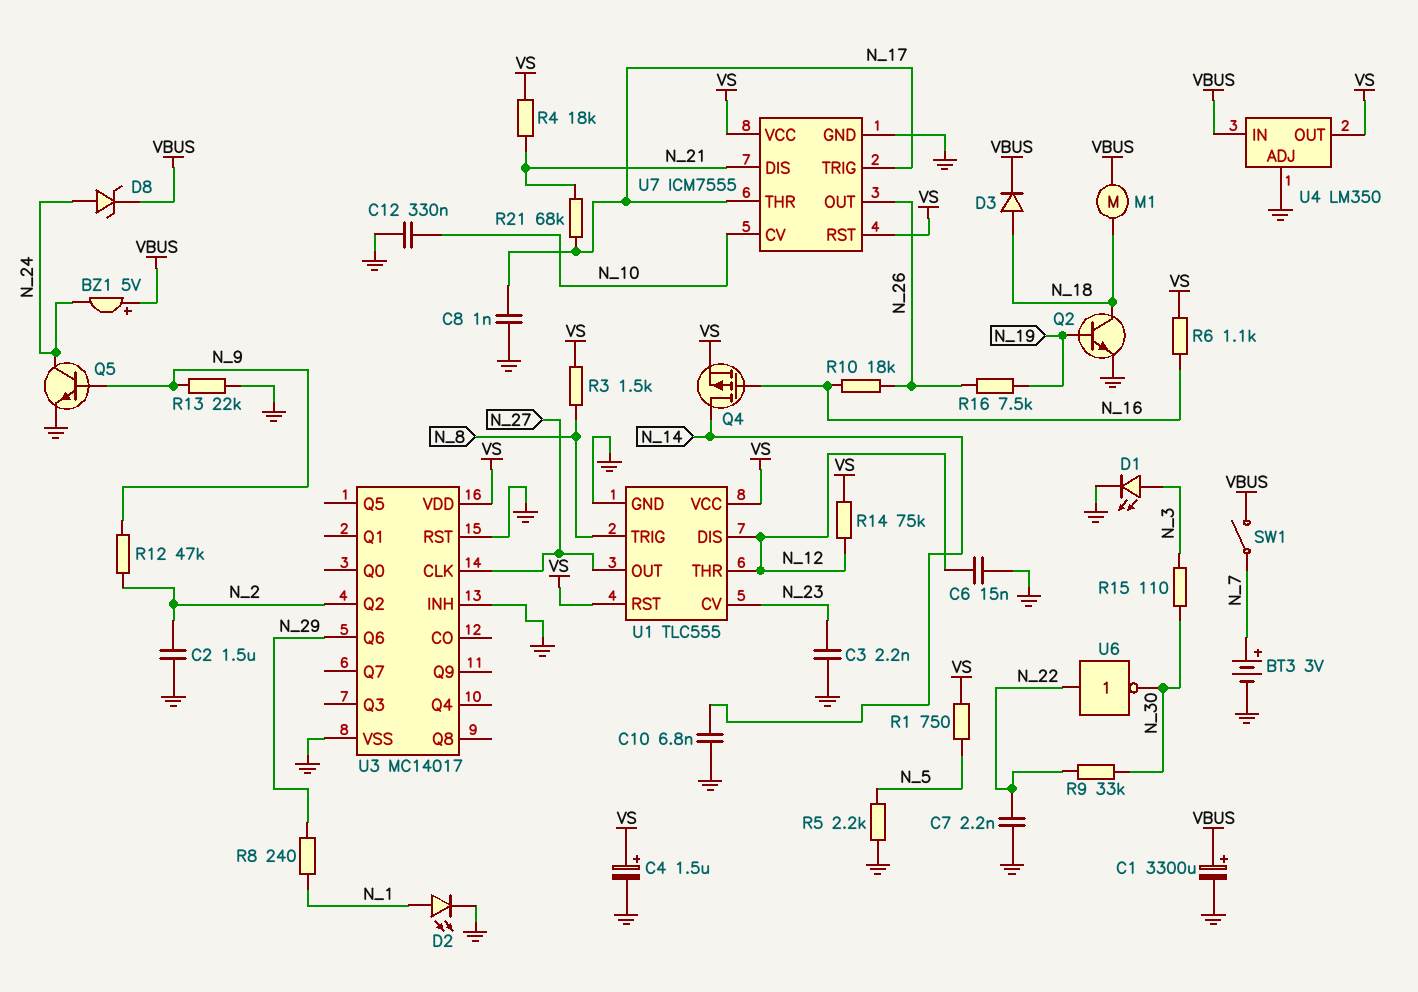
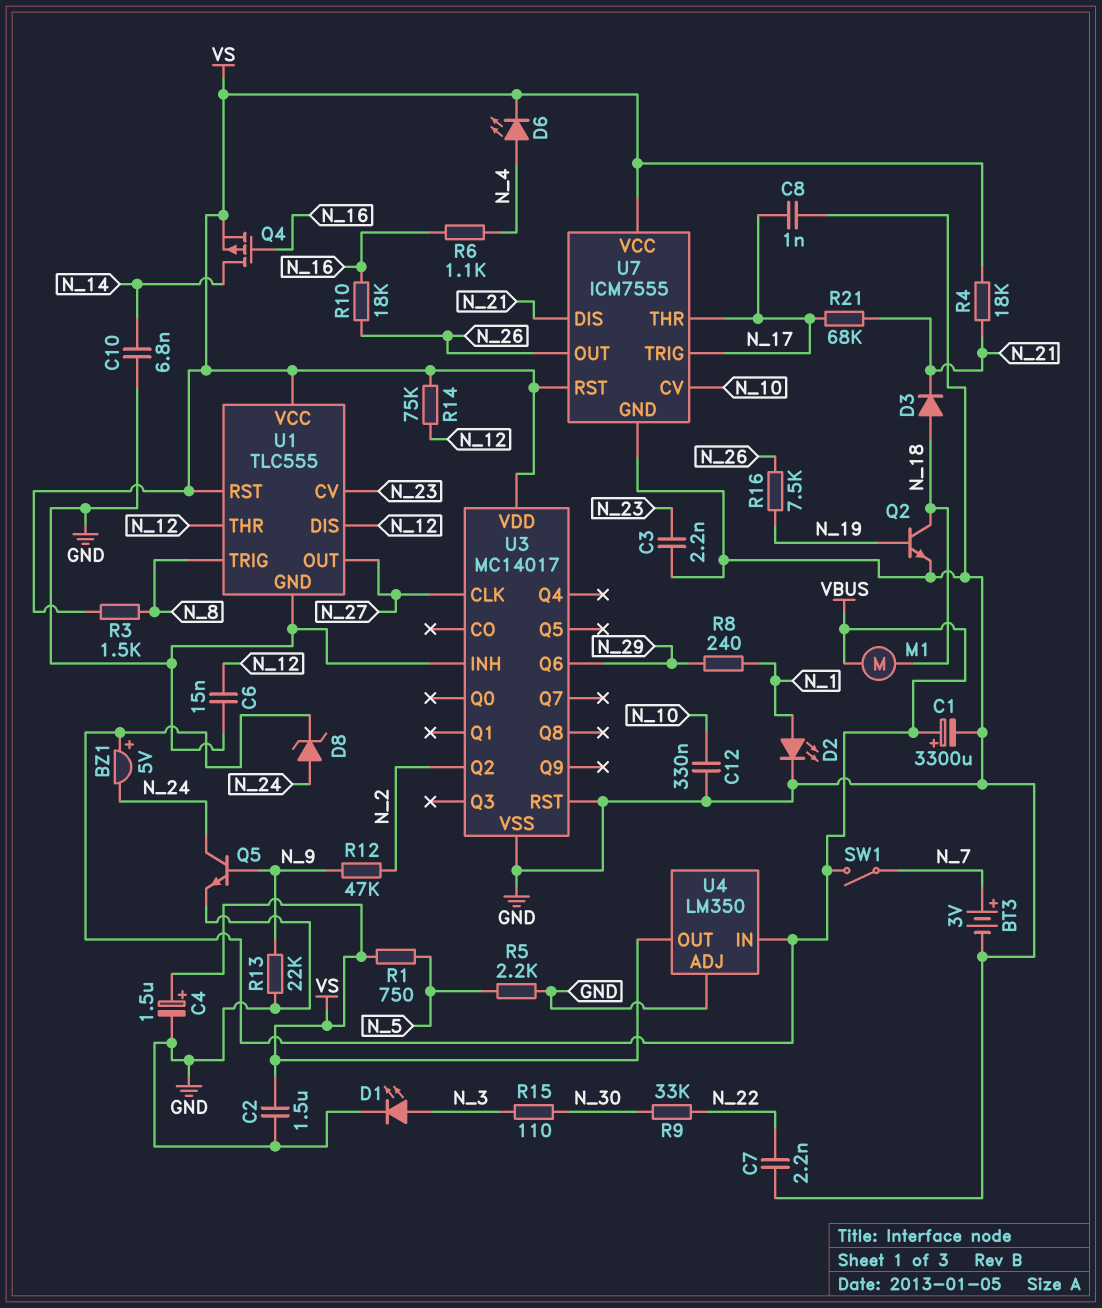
C2: 1.5uF (GND, N_2) -> 1.5uF (GND, VS)
D3: diode (A N_18, K VBUS) -> diode (A N_18, K N_21)
D6: none -> LED (A N_4, K VS)
R6: 1.1k (N_16, VS) -> 1.1k (N_4, N_16)
U6: NOT (in N_22, out N_30) -> none

